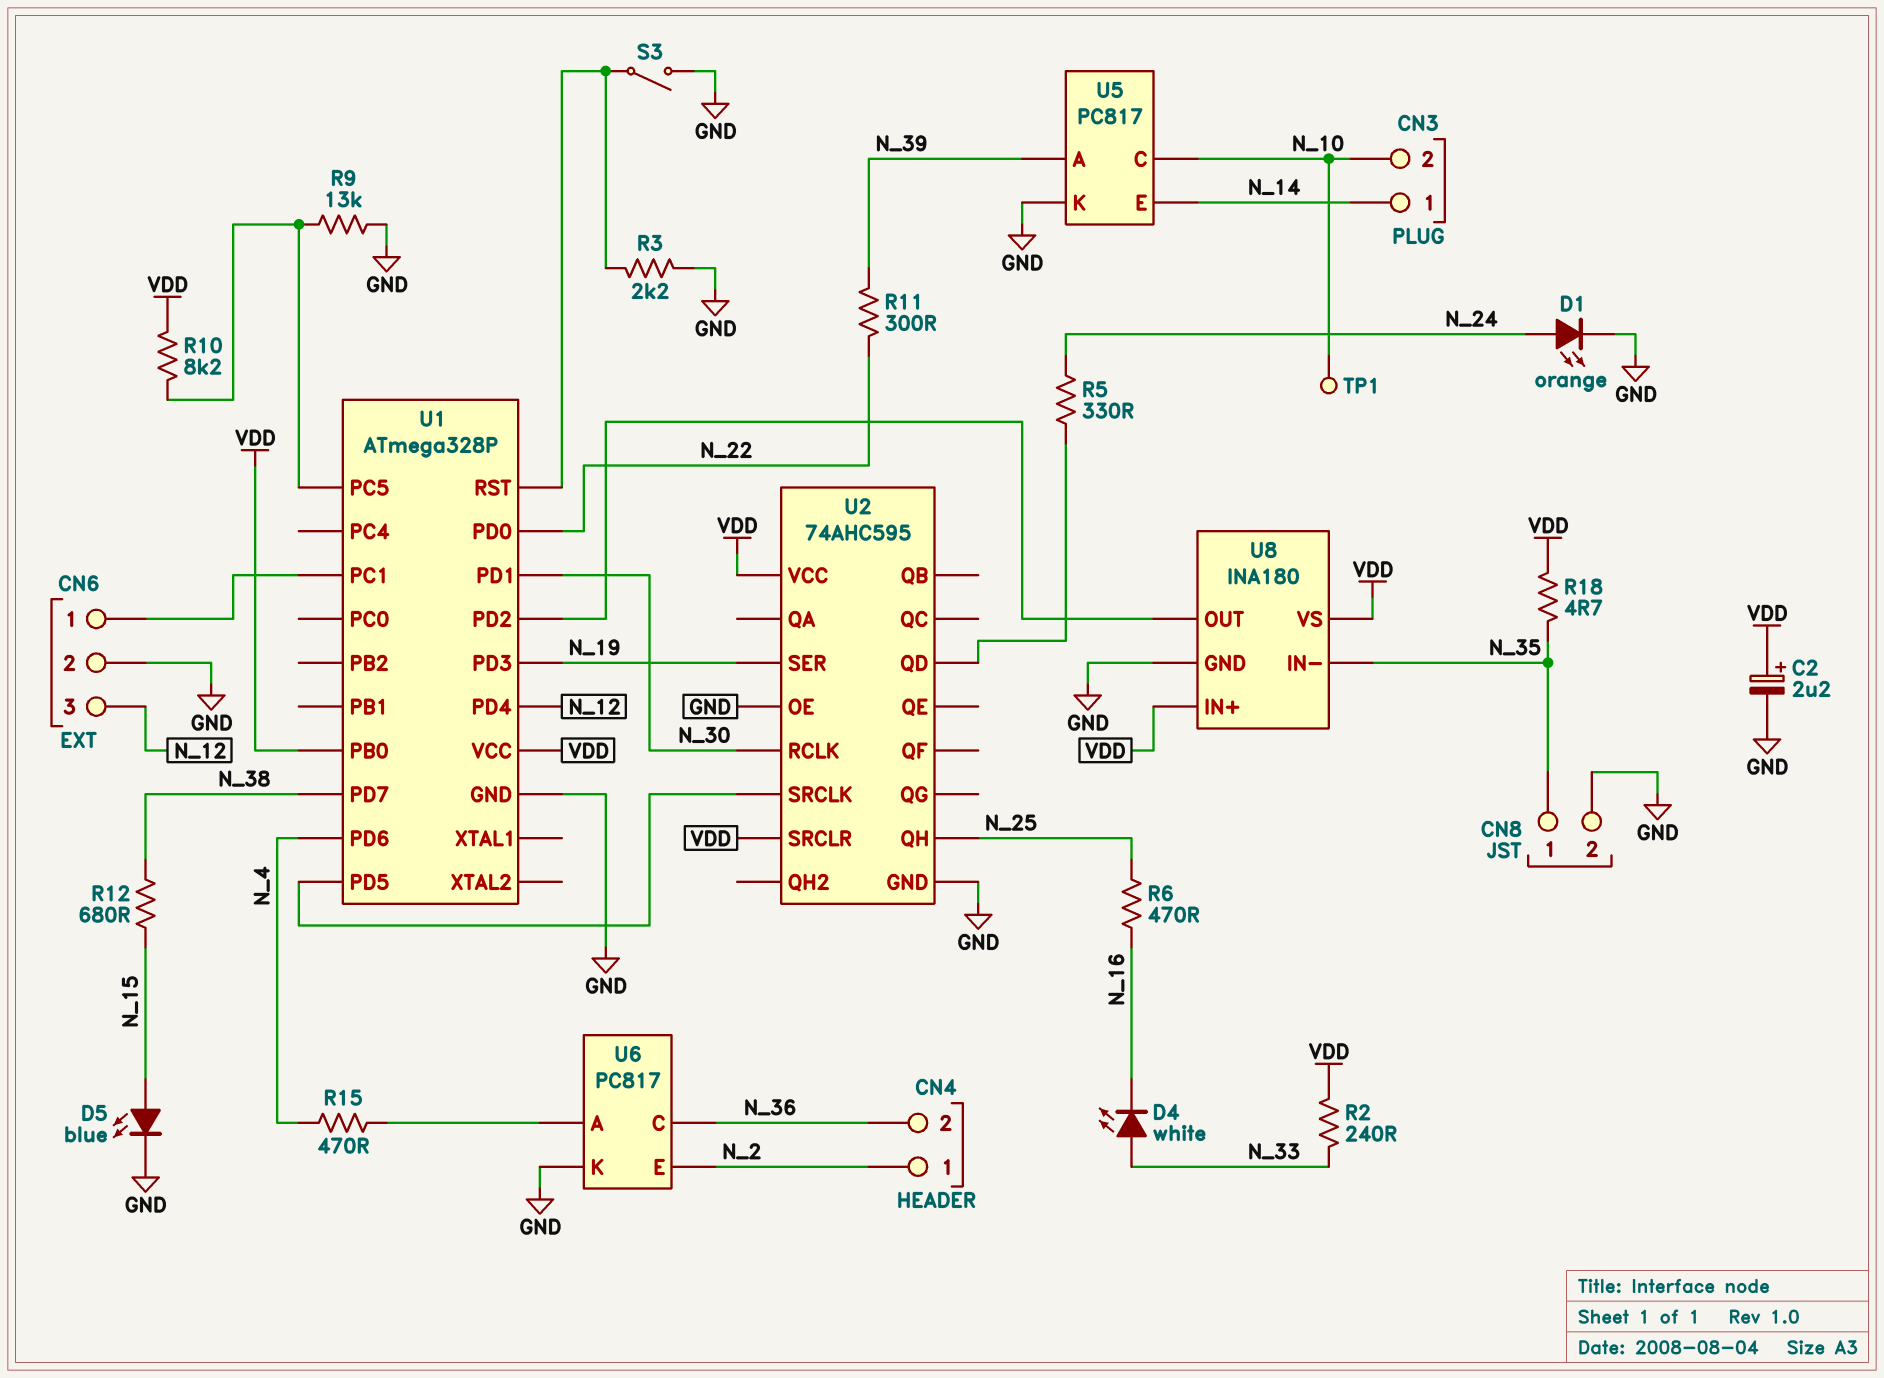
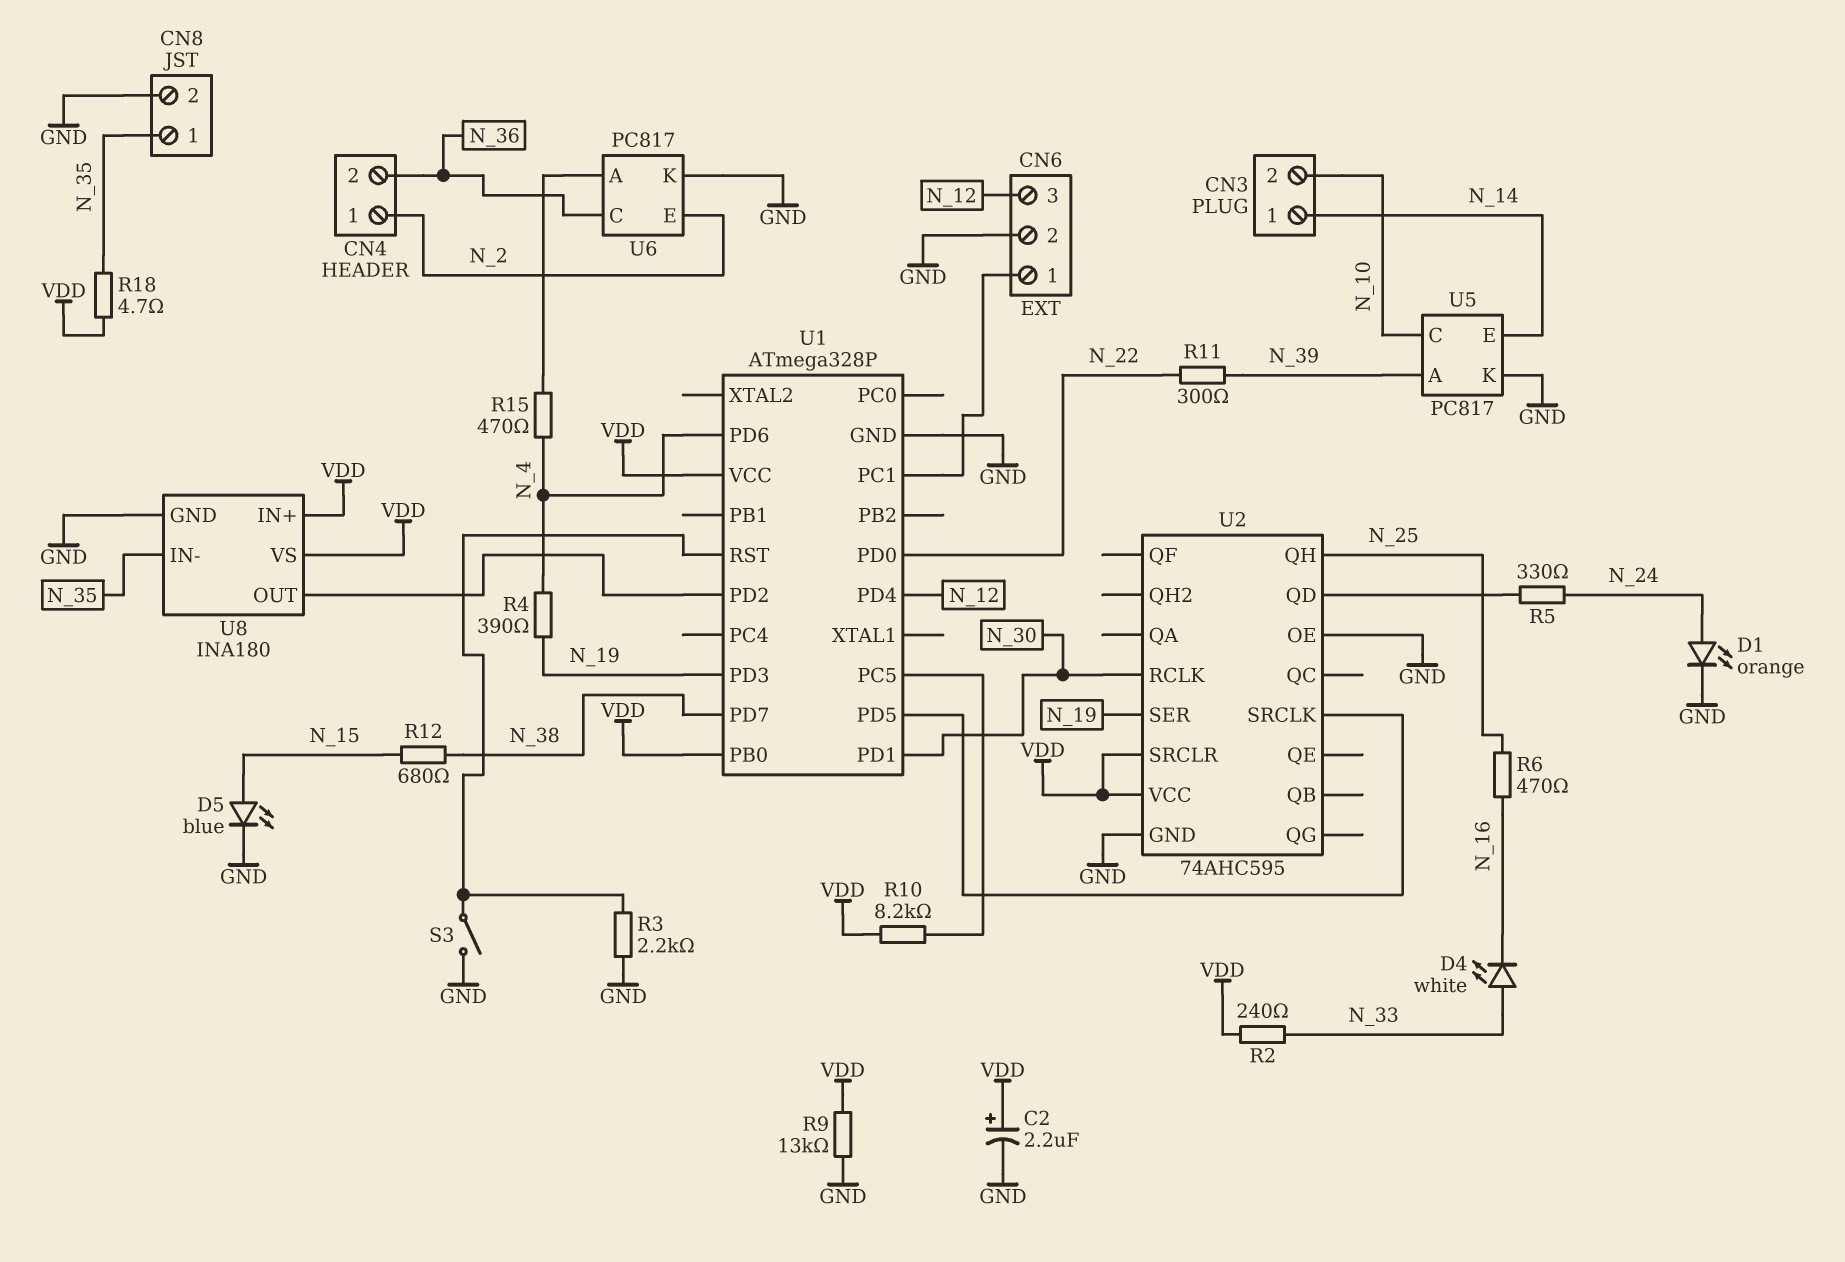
R4: none -> 390 (N_4, N_19)
R9: 13k (GND, U1/PC5) -> 13k (GND, VDD)
TP1: test point (N_10) -> none

